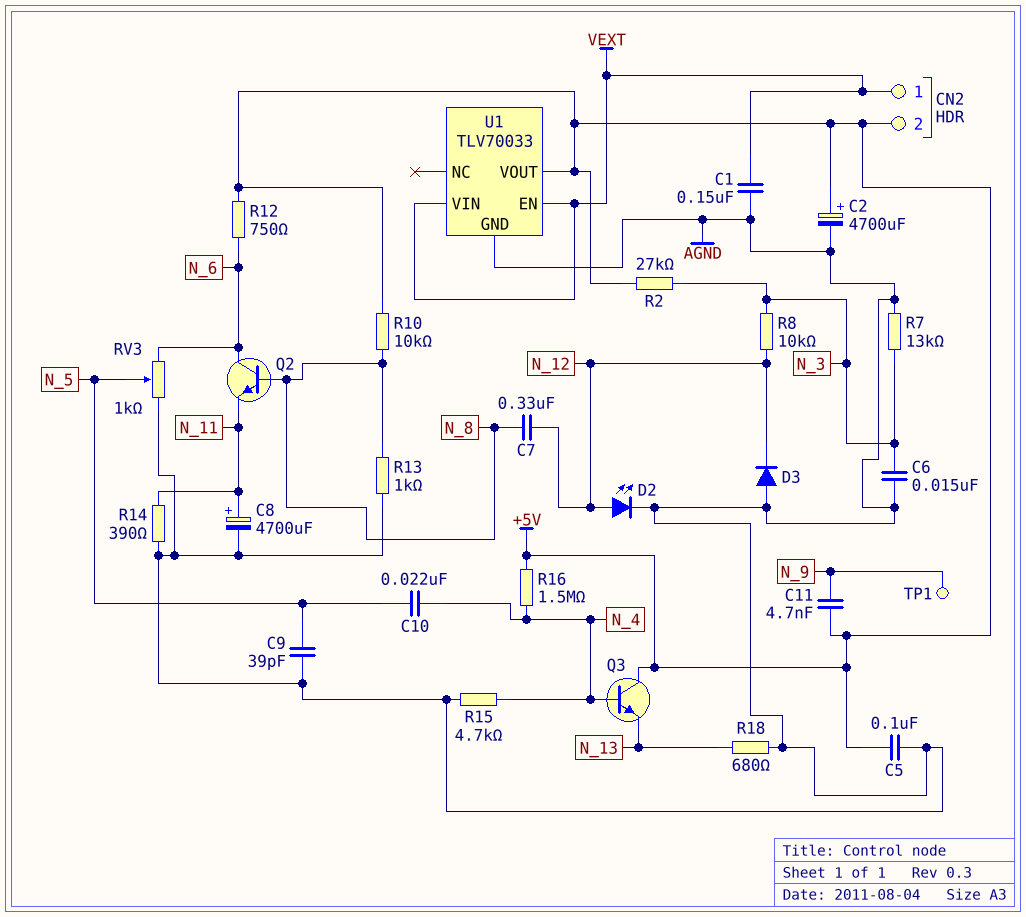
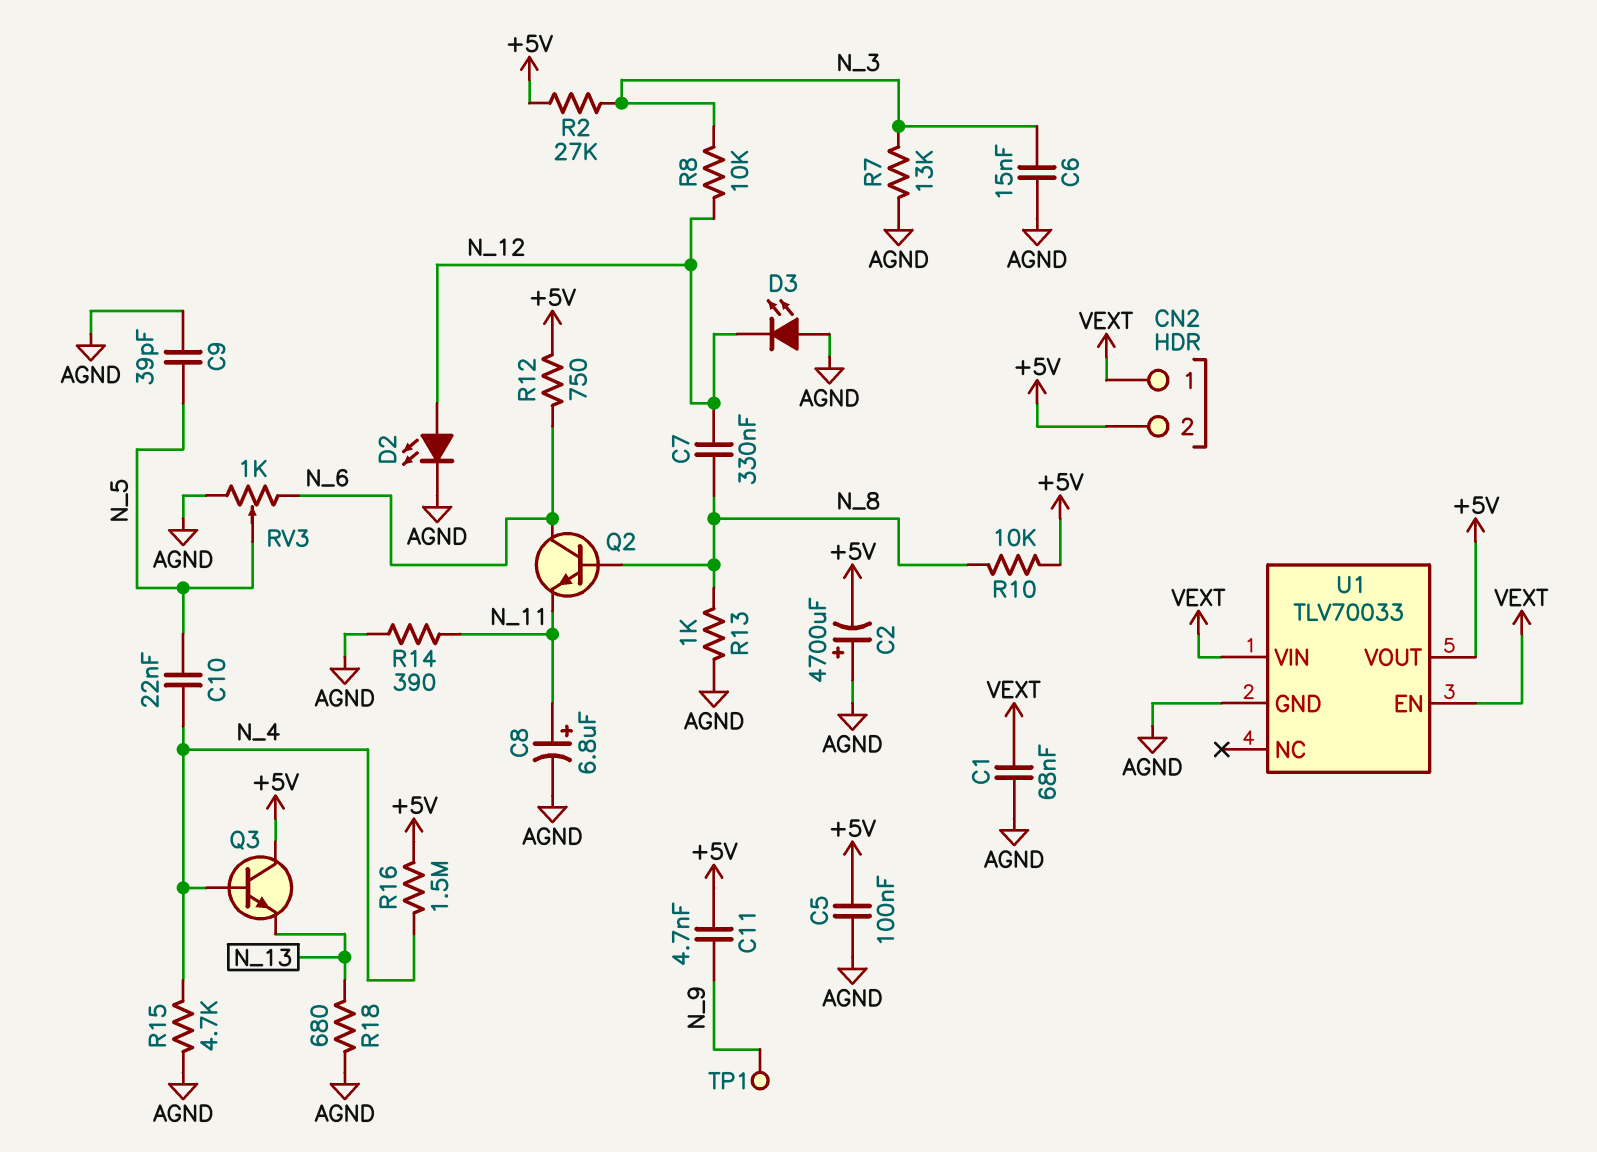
C1: 150nF (AGND, VEXT) -> 68nF (AGND, VEXT)
C2: 4700uF (plus +5V, minus AGND) -> 4700uF (plus AGND, minus +5V)
C8: 4700uF (plus N_11, minus AGND) -> 6.8uF (plus N_11, minus AGND)
D3: diode (A AGND, K N_12) -> LED (A AGND, K N_12)

